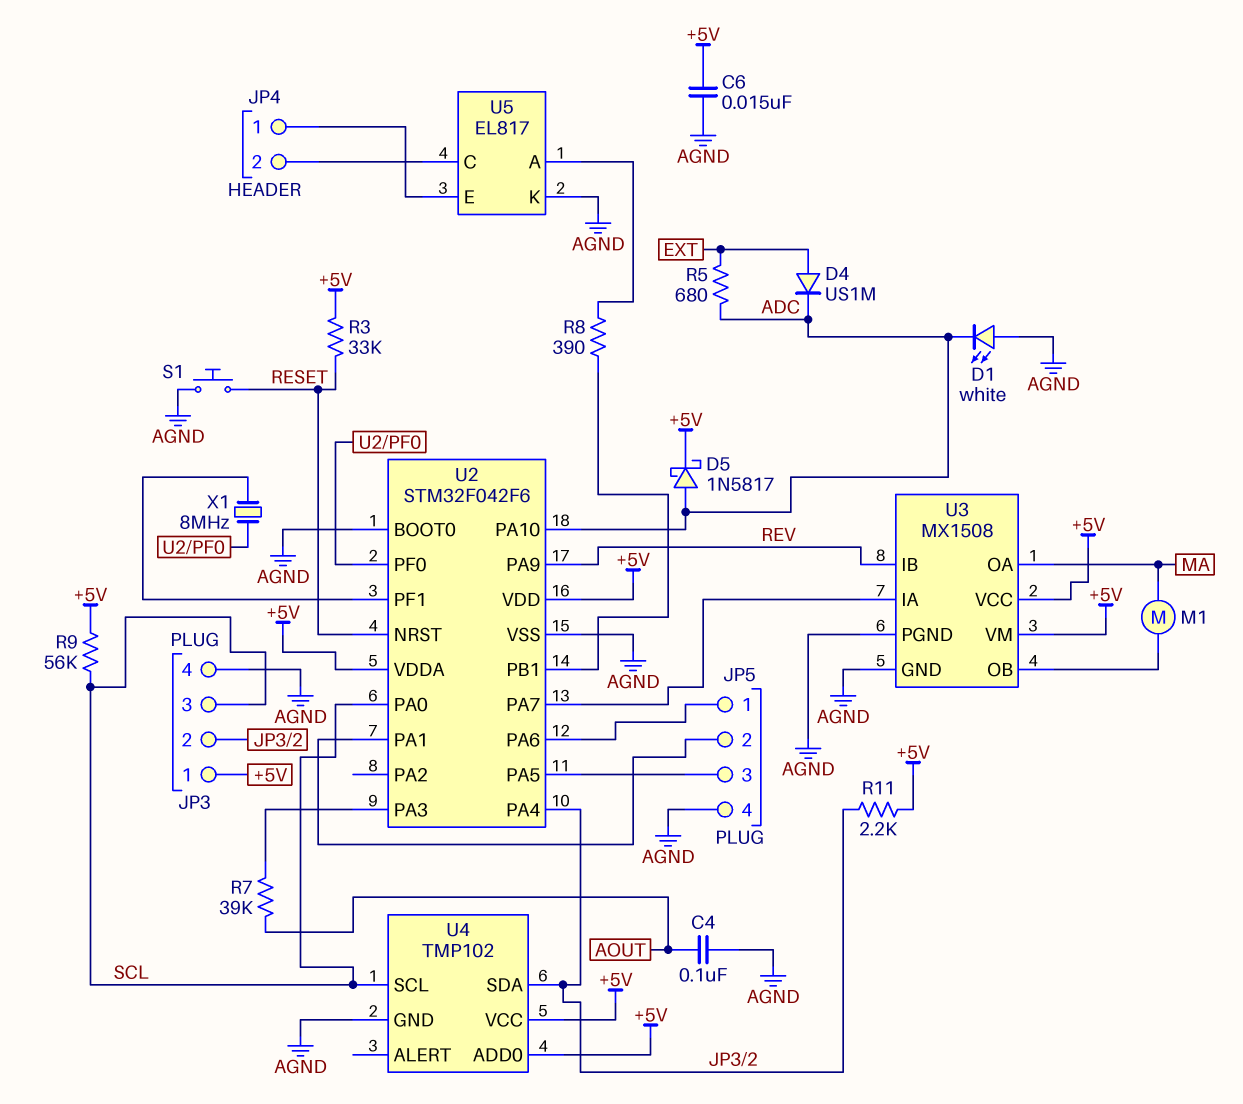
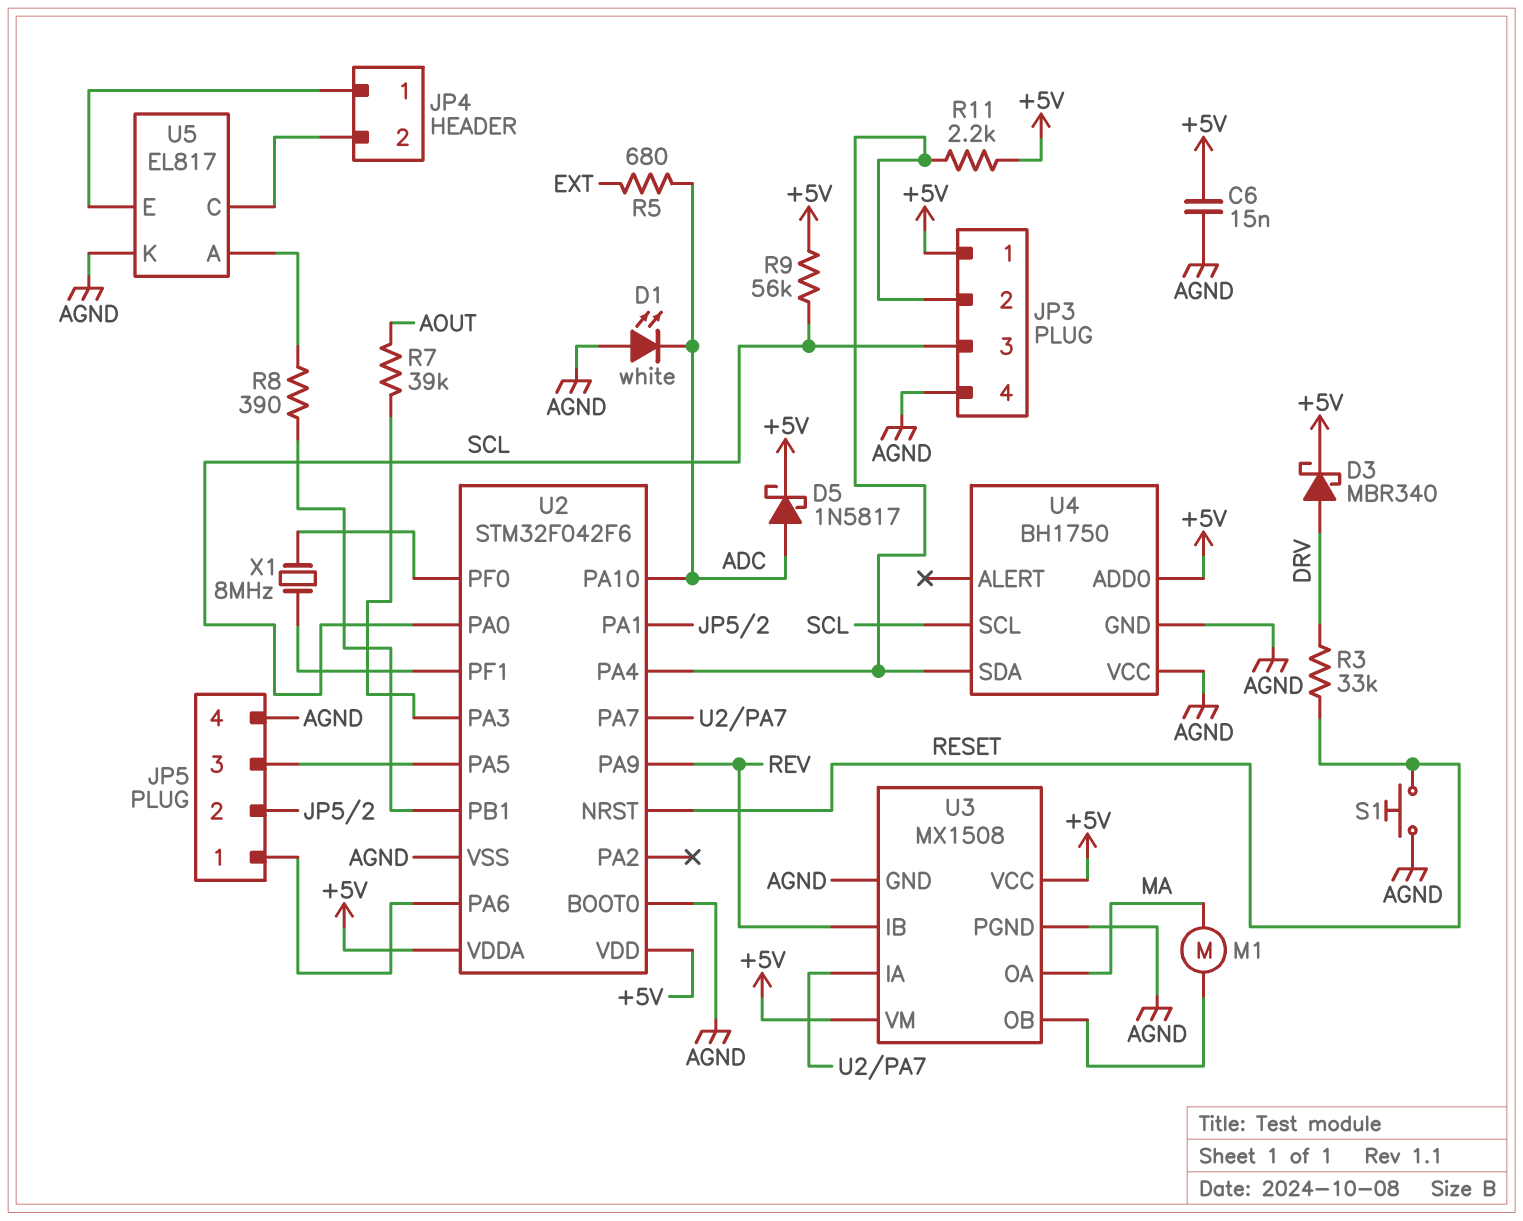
C4: 100nF (AGND, AOUT) -> none
D3: none -> schottky MBR340 (A DRV, K +5V)
D4: diode US1M (A EXT, K ADC) -> none
R3: 33k (+5V, RESET) -> 33k (DRV, RESET)
U4: TMP102 -> BH1750
U4 pin VCC: +5V -> AGND

